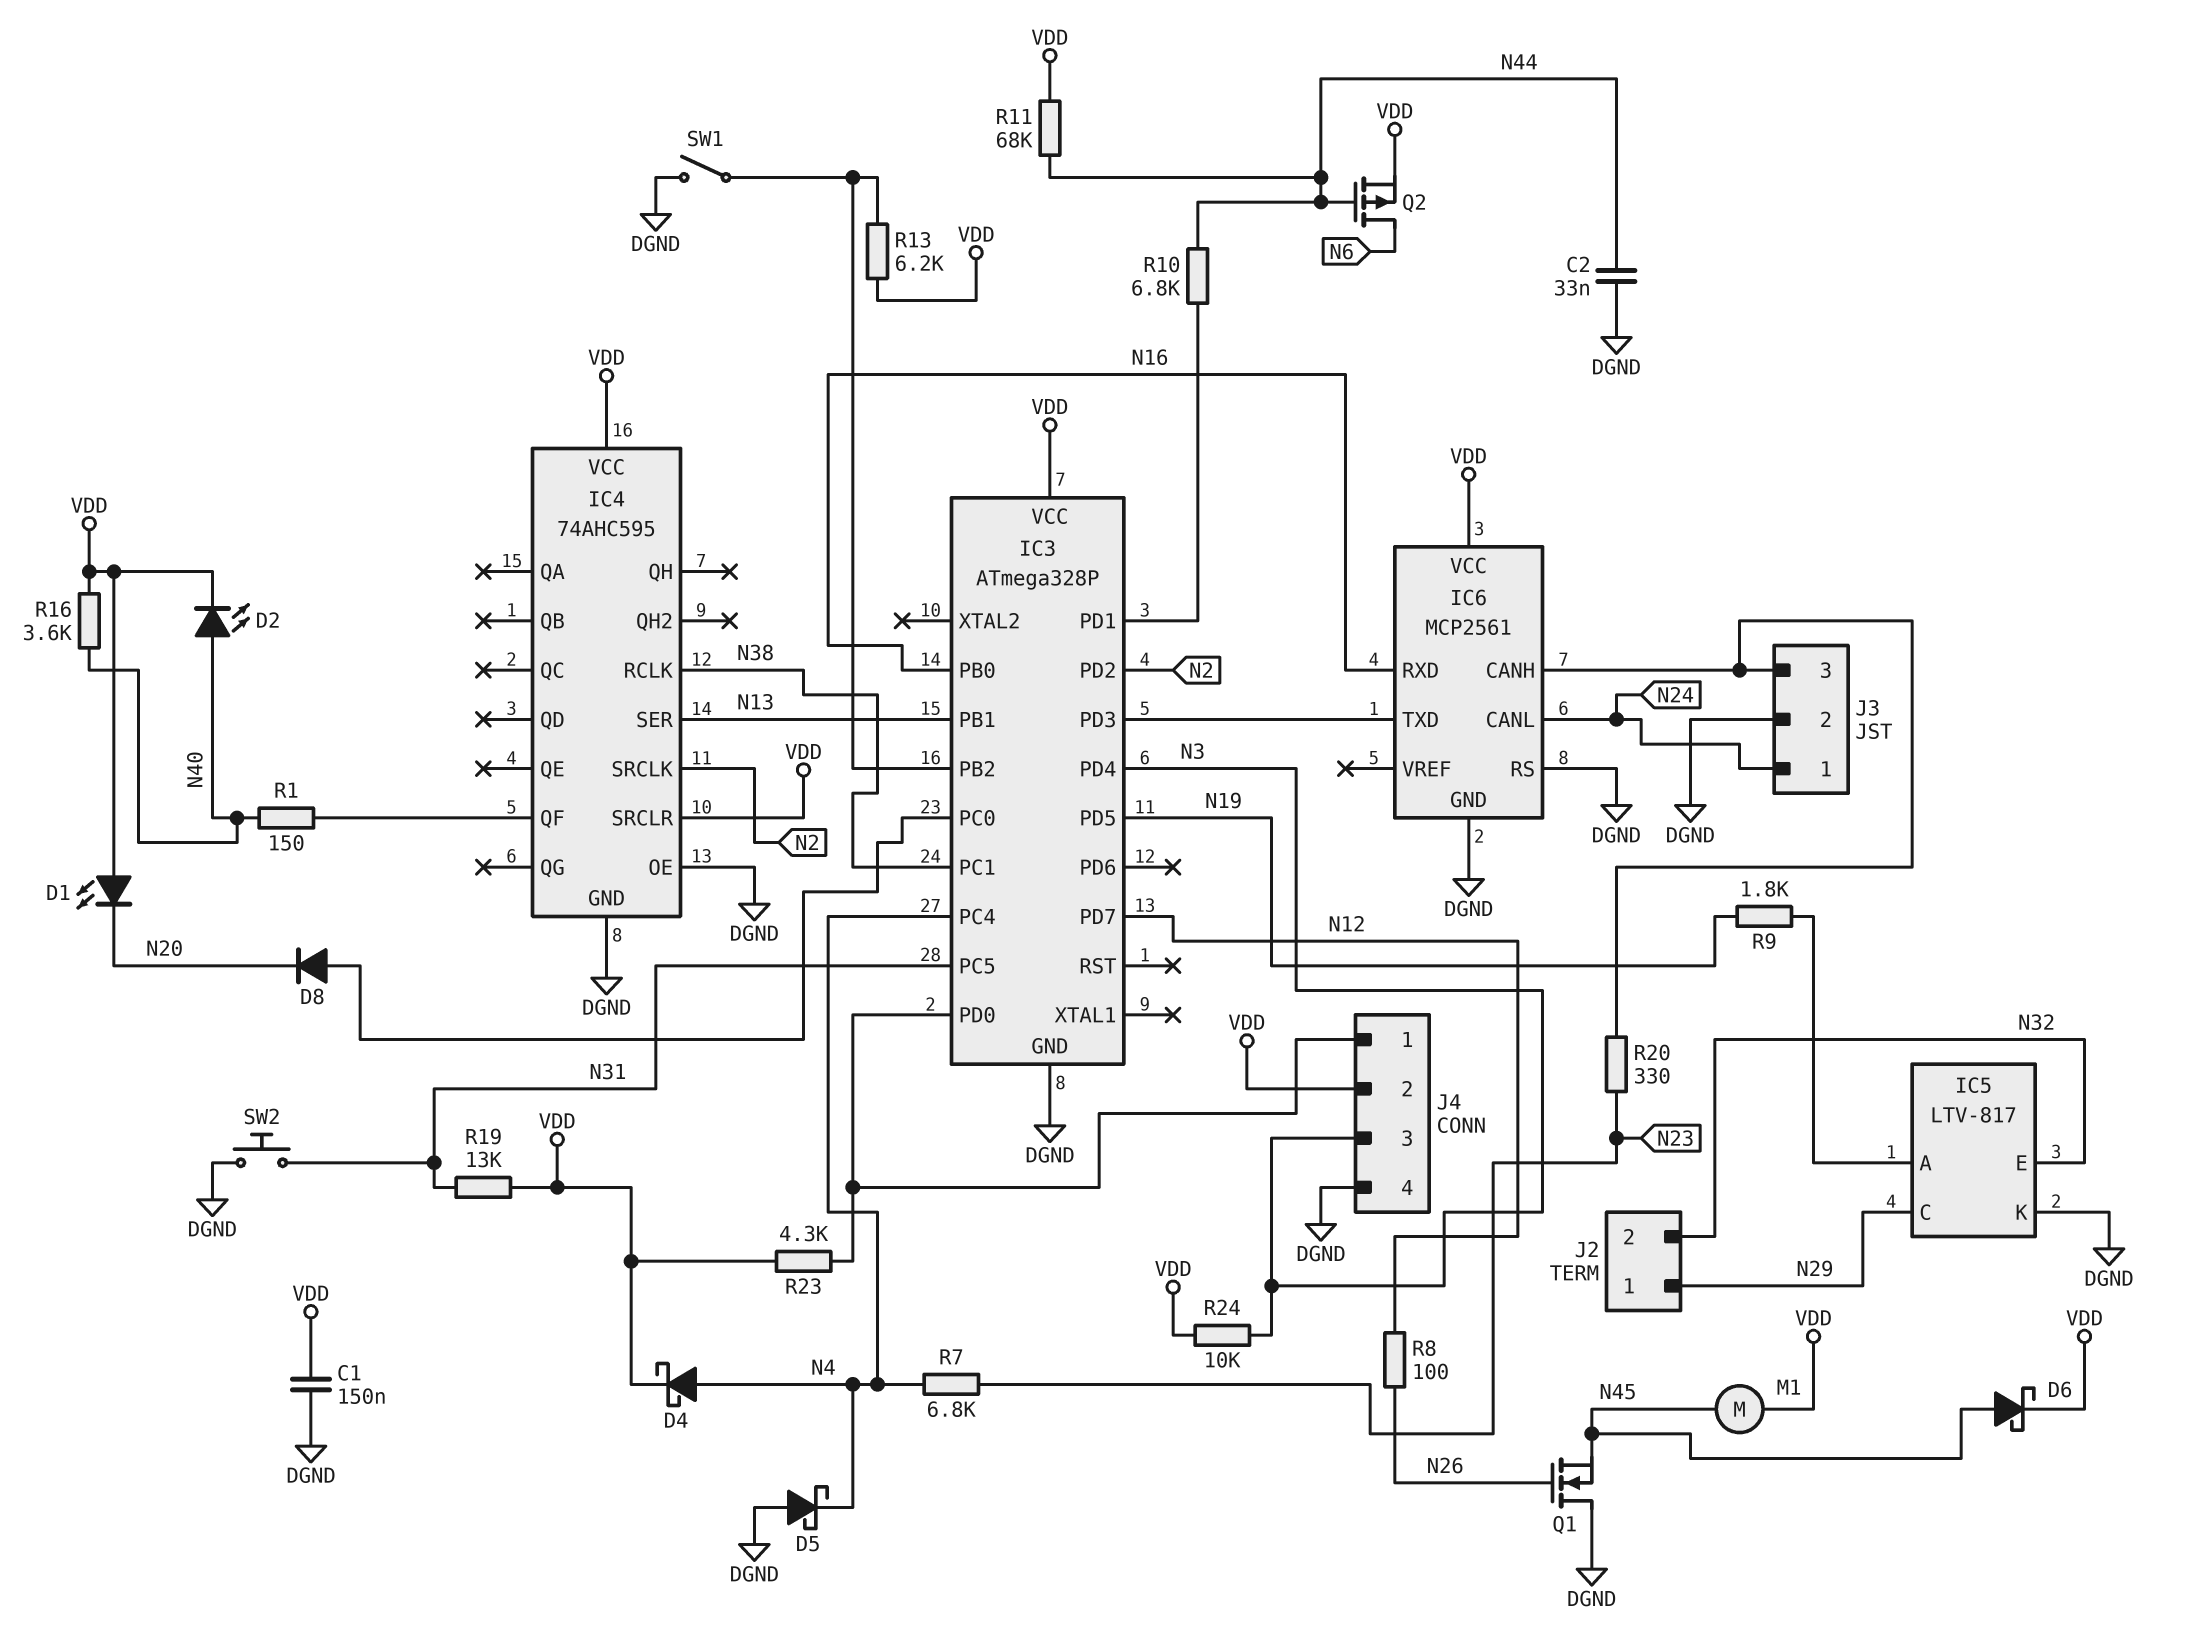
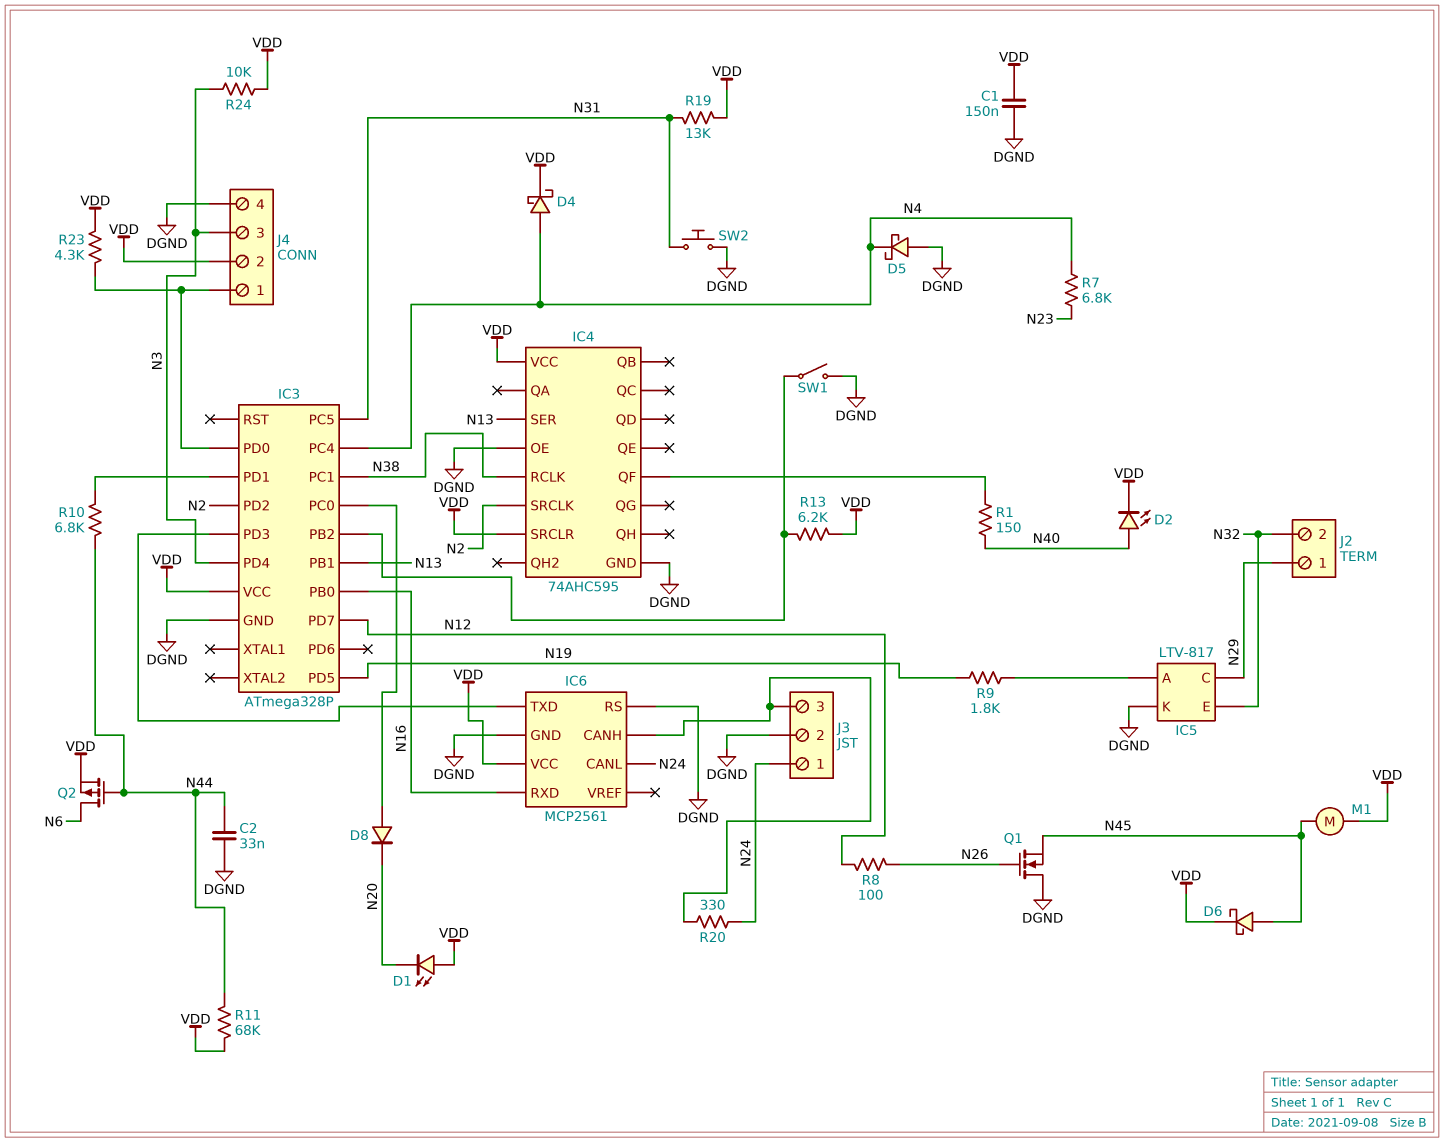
R16: 3.6k (N40, VDD) -> none
R20: 330 (IC6/CANH, N23) -> 330 (IC6/CANH, N24)

